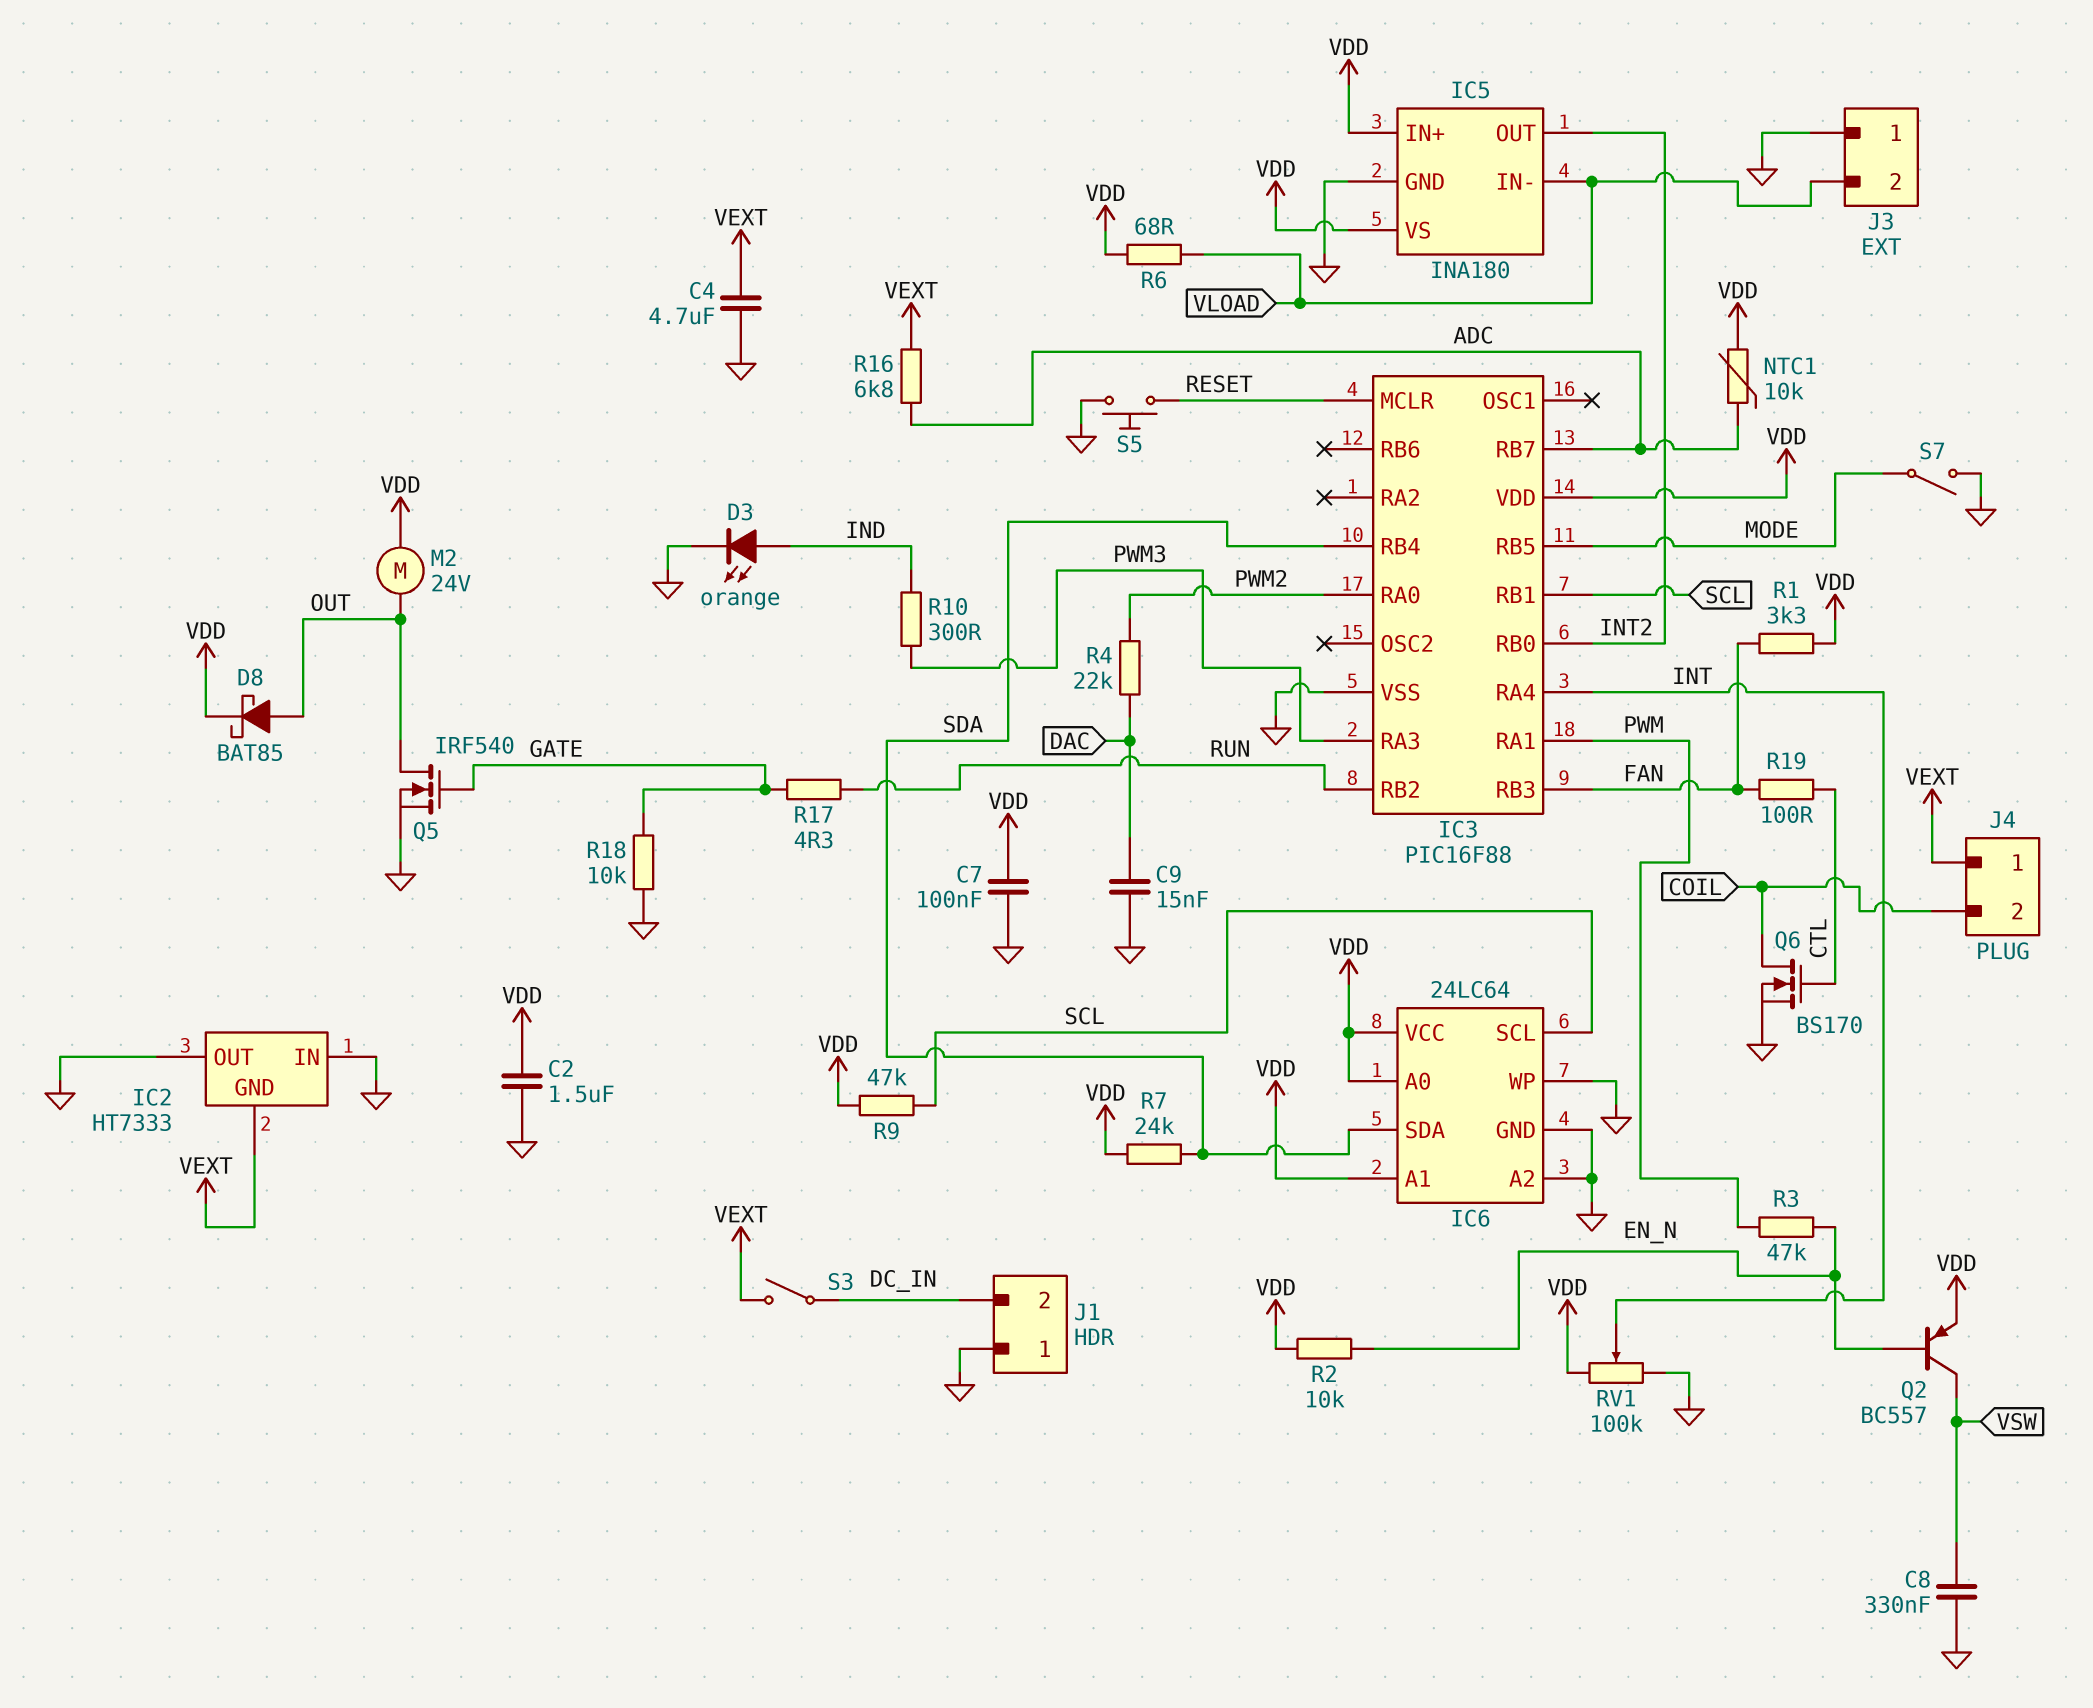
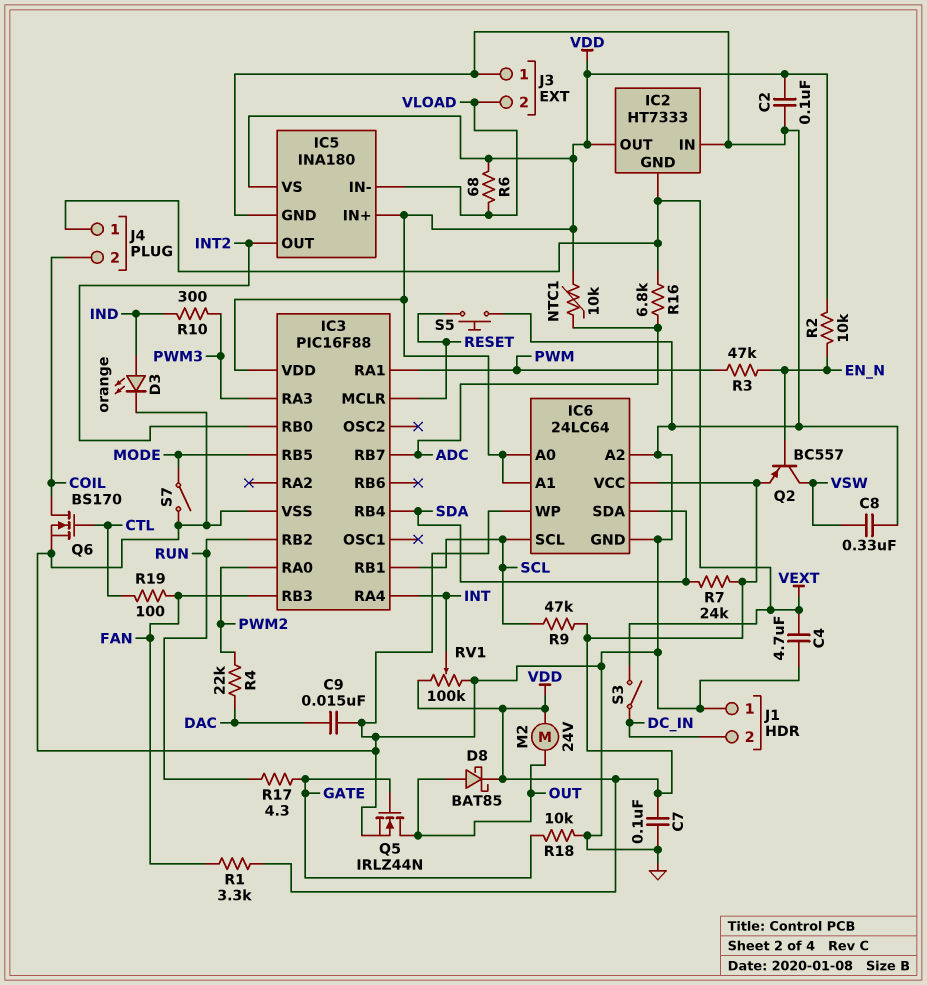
C2: 1.5uF (GND, VDD) -> 100nF (GND, VDD)
IC2 pin OUT: GND -> VDD
Q5: NMOS IRF540 (G GATE, D OUT, S GND) -> NMOS IRLZ44N (G GATE, D OUT, S GND)

